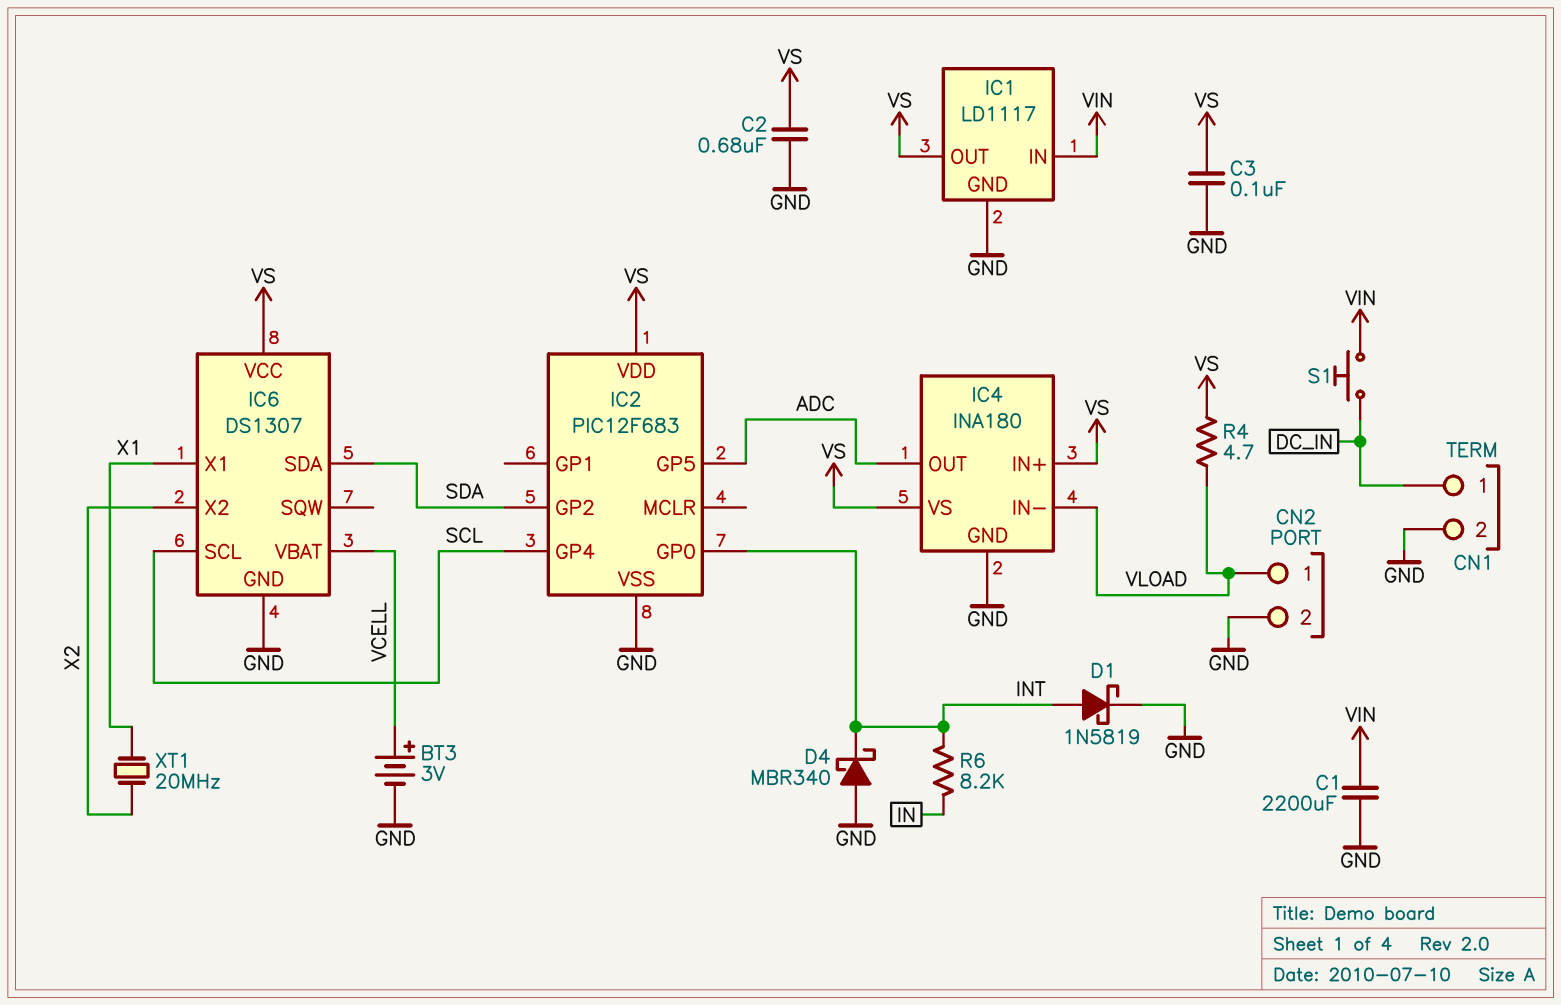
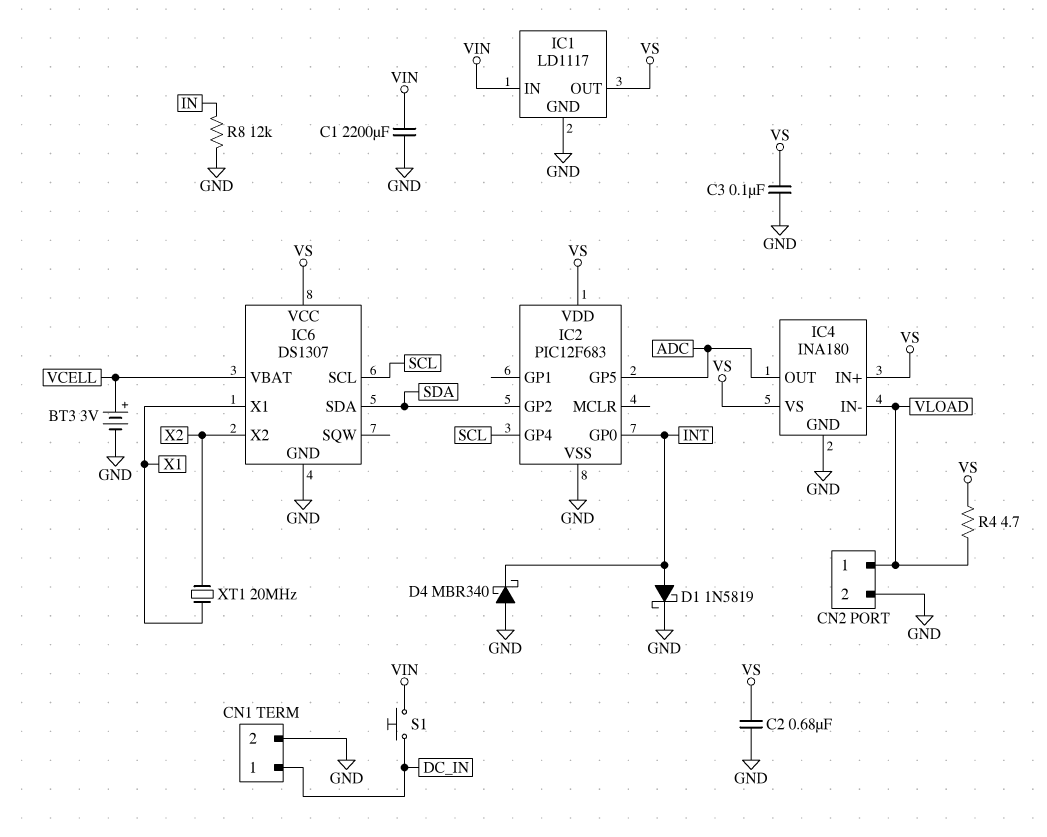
R6: 8.2k (IN, INT) -> none
R8: none -> 12k (GND, IN)

